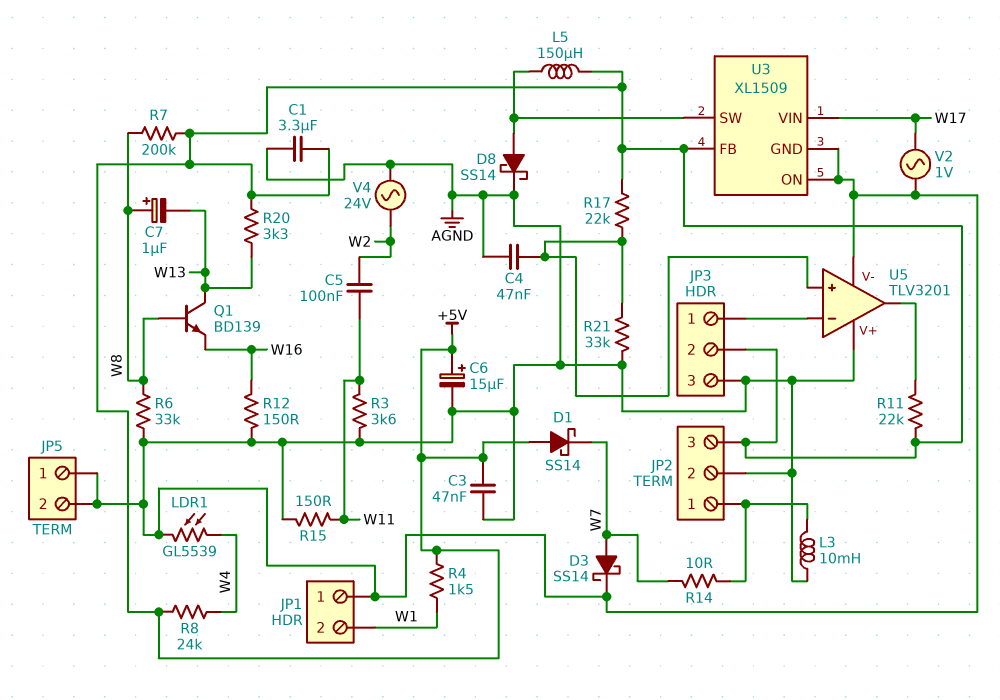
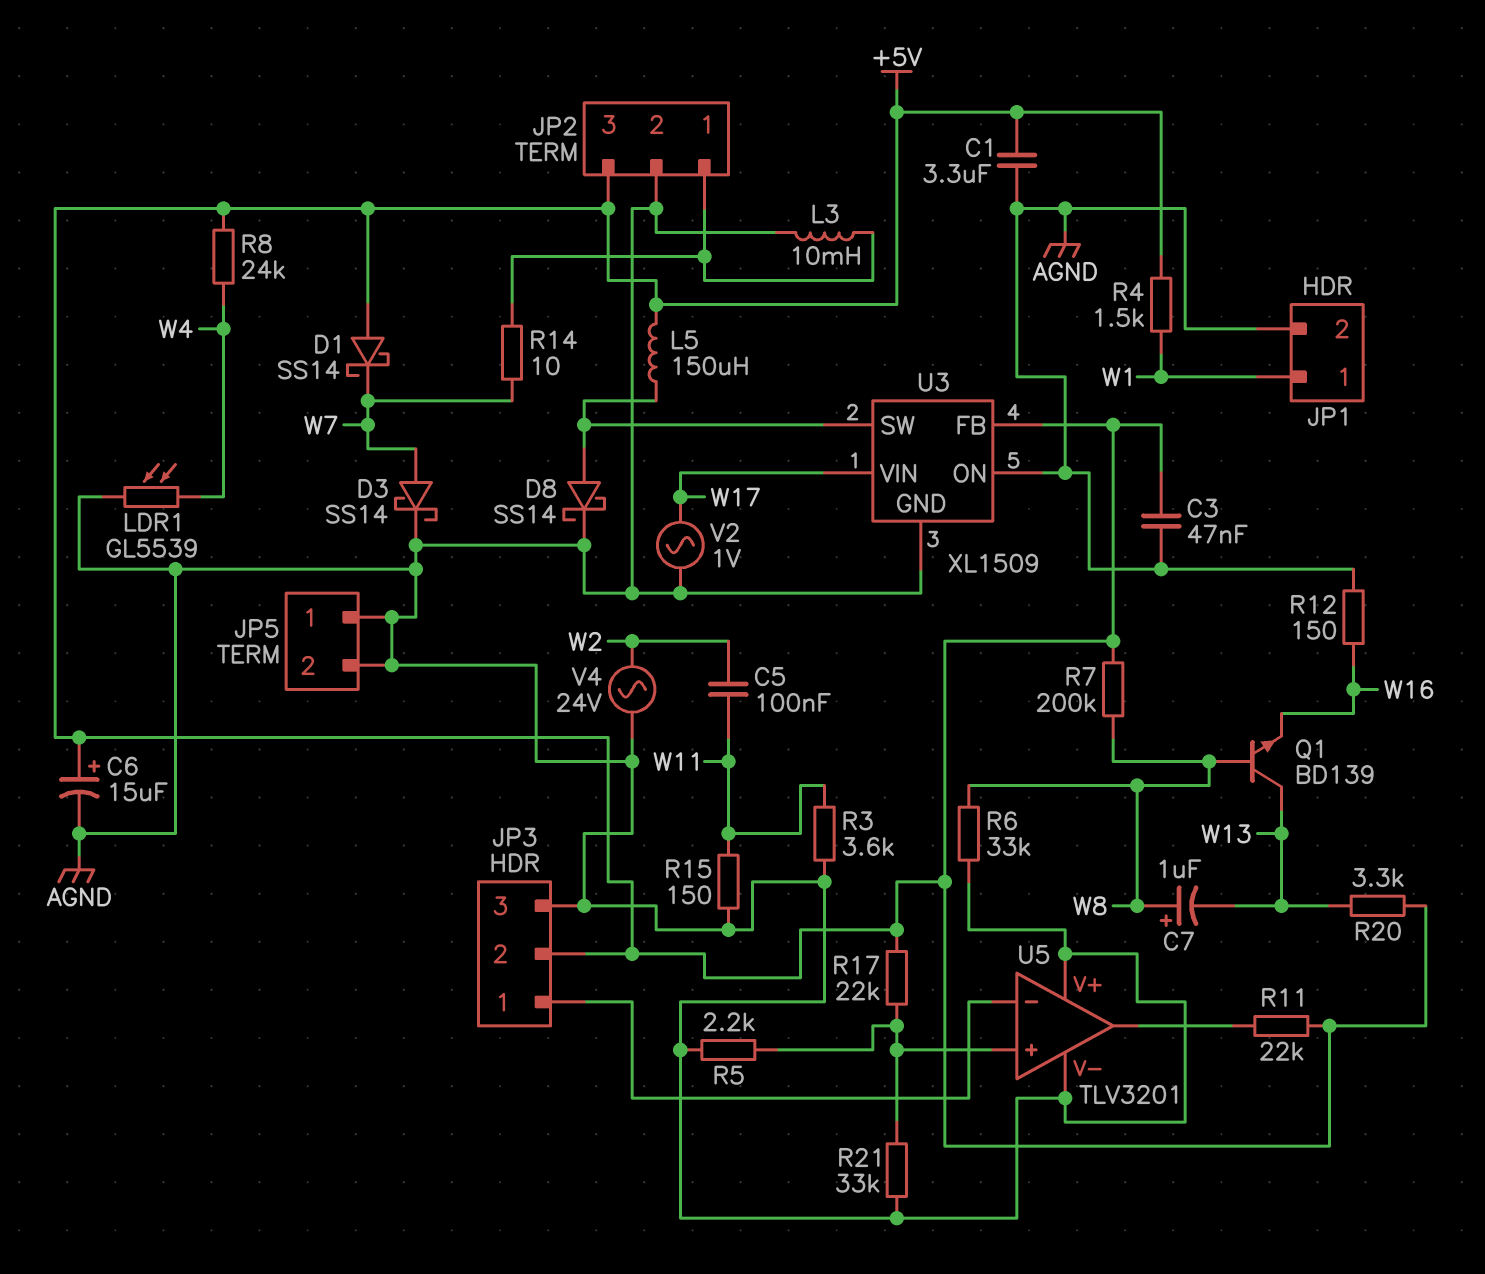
C4: 47nF (AGND, U5/in+) -> none
JP1 pin 1: AGND -> W1
JP1 pin 2: W1 -> AGND
R5: none -> 2.2k (AGND, U5/in+)

